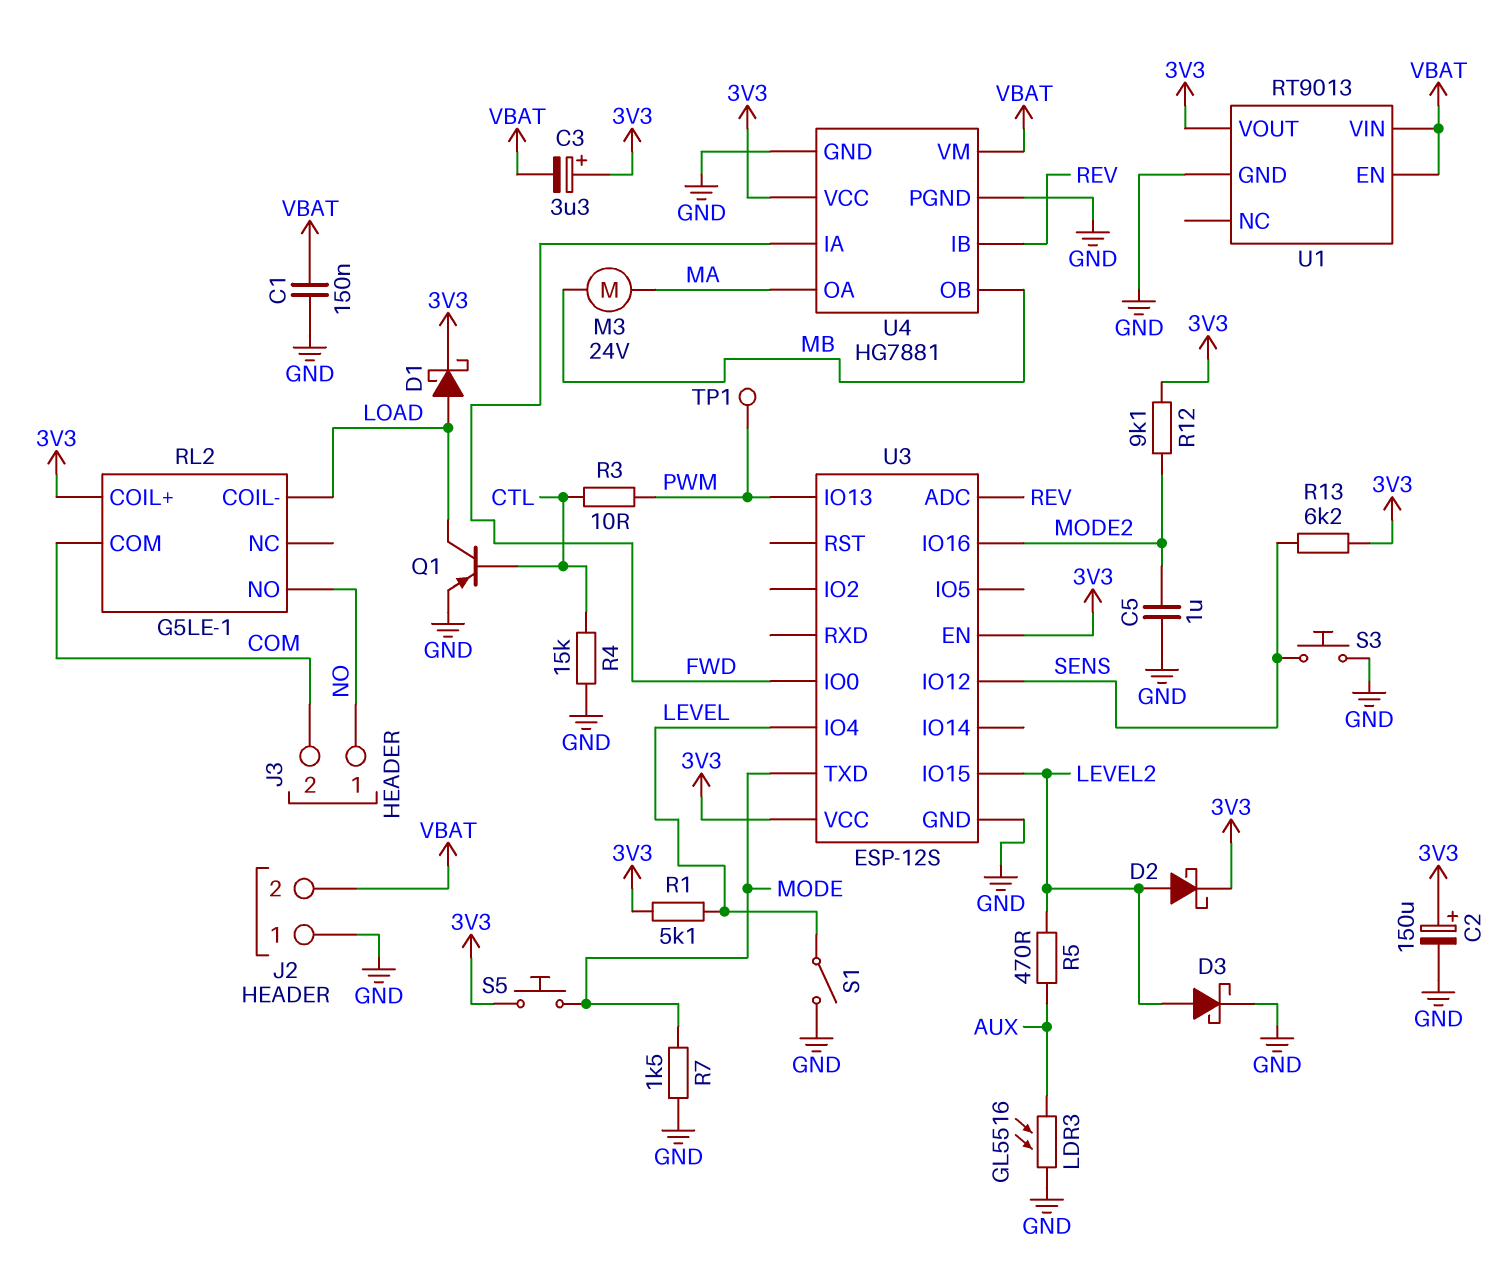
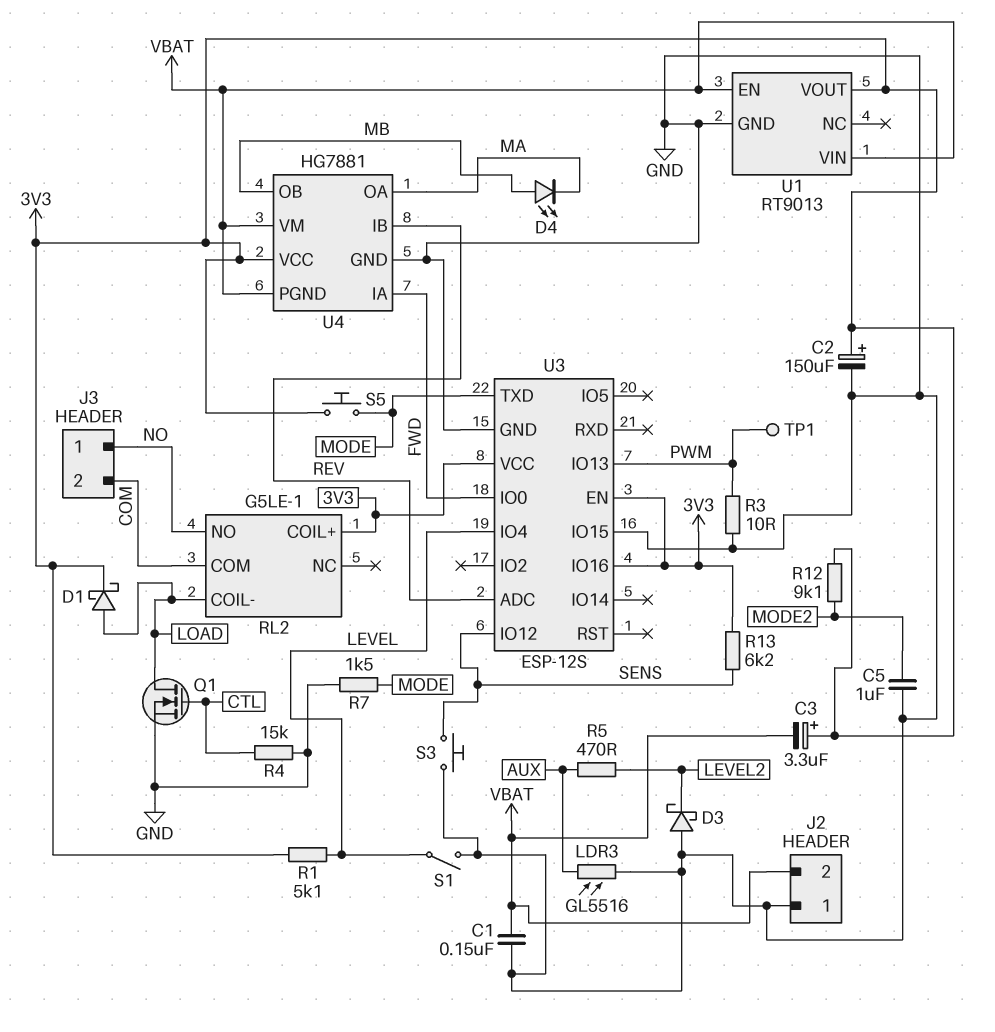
D2: schottky (A LEVEL2, K 3V3) -> none
D3: schottky (A LEVEL2, K GND) -> schottky (A GND, K LEVEL2)
D4: none -> LED (A MB, K MA)
M3: motor 24V (MA, MB) -> none
Q1: PNP (B CTL, C LOAD, E GND) -> NMOS (G CTL, D LOAD, S GND)
R3: 10 (CTL, PWM) -> 10 (GND, PWM)
U3 pin IO15: LEVEL2 -> GND
U3 pin IO16: MODE2 -> 3V3
U4 pin PGND: GND -> VBAT

